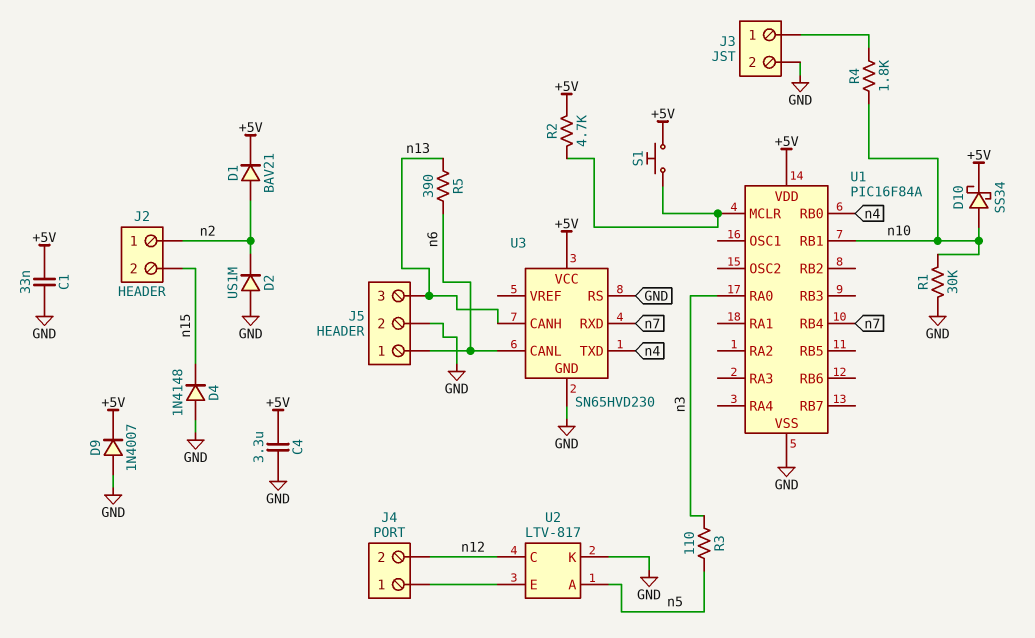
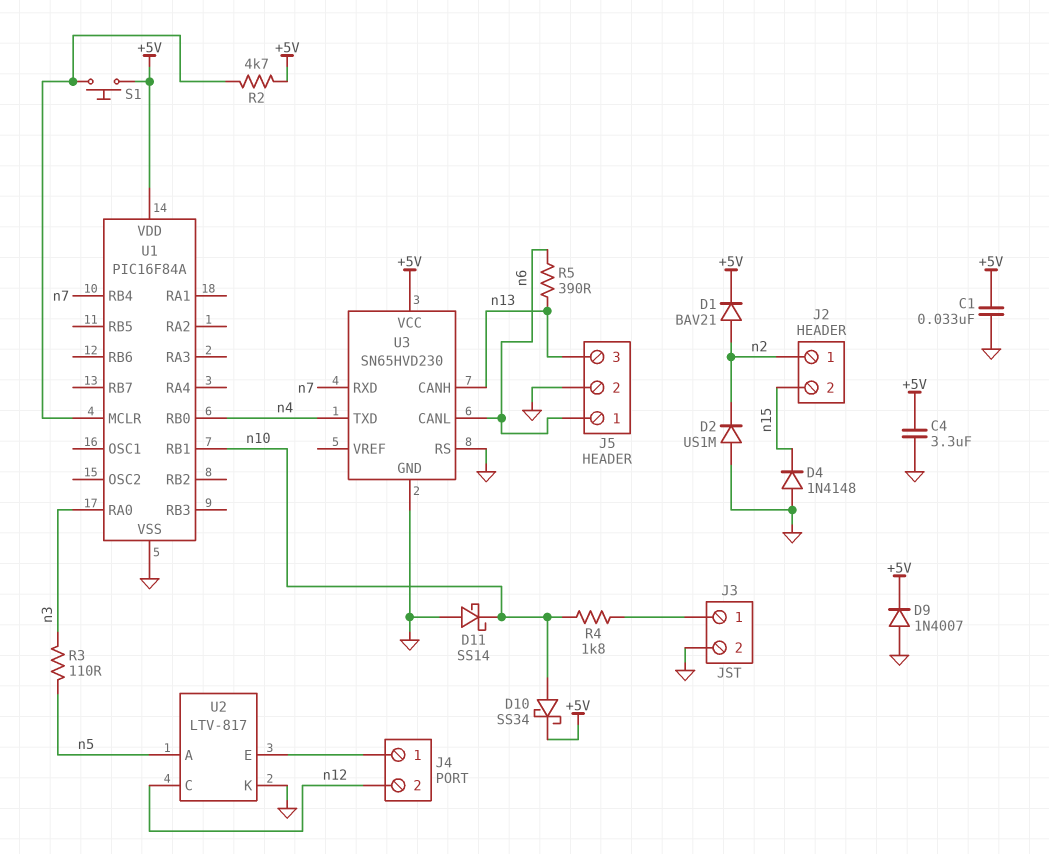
D11: none -> schottky SS14 (A GND, K n10)
R1: 30k (GND, n10) -> none

